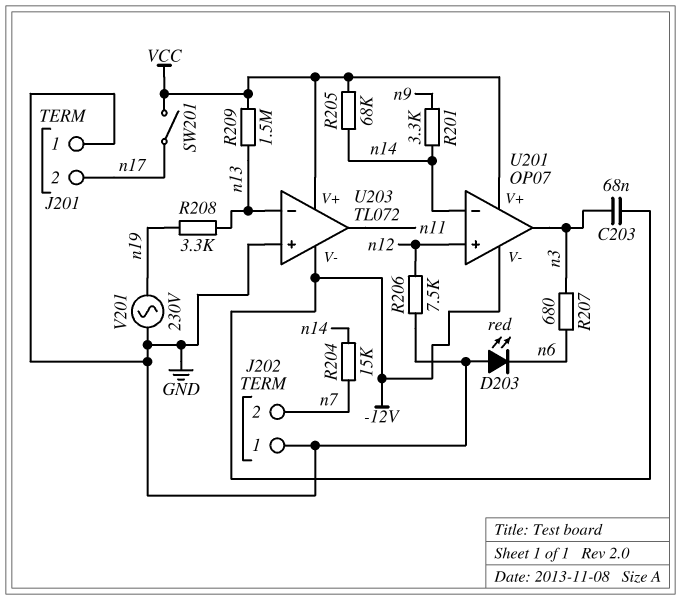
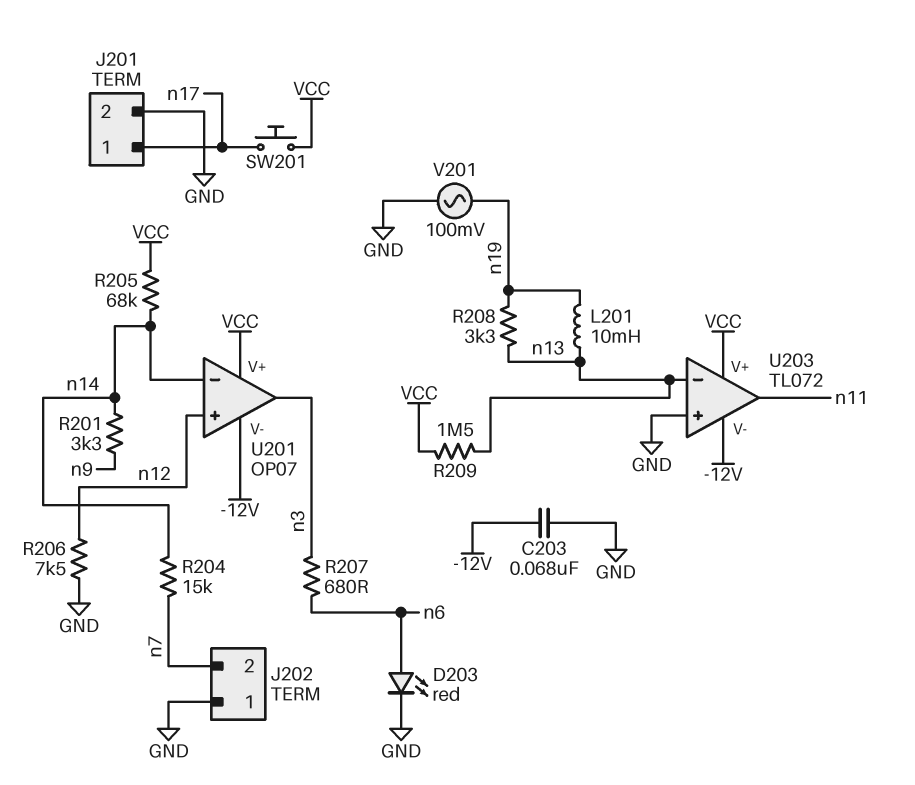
C203: 68nF (-12V, n3) -> 68nF (-12V, GND)
D203: LED red (A GND, K n6) -> LED red (A n6, K GND)
J201 pin 1: GND -> n17
J201 pin 2: n17 -> GND
L201: none -> 10mH (n13, n19)
SW201: switch (VCC, n17) -> button (VCC, n17)
V201: AC 230V (GND, n19) -> AC 100mV (GND, n19)

